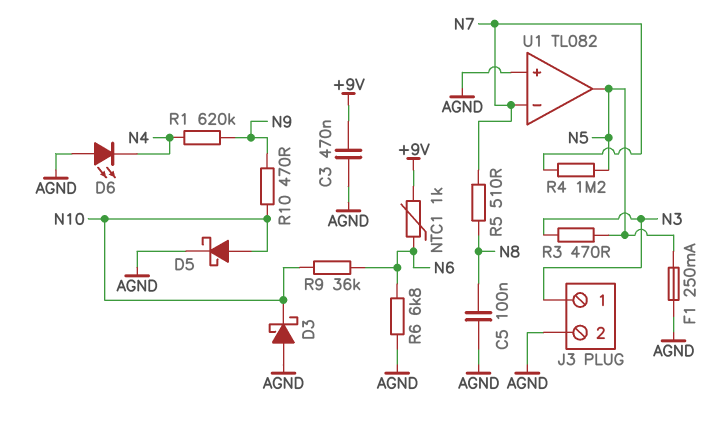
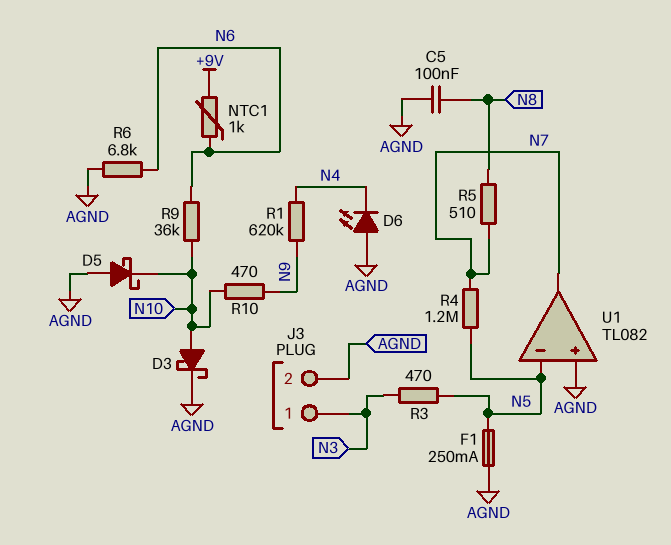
C3: 470nF (+9V, AGND) -> none
D3: schottky (A AGND, K N10) -> schottky (A N10, K AGND)
D5: schottky (A N10, K AGND) -> schottky (A AGND, K N10)
U1 pin in-: N7 -> N5
U1 pin out: N5 -> N7

